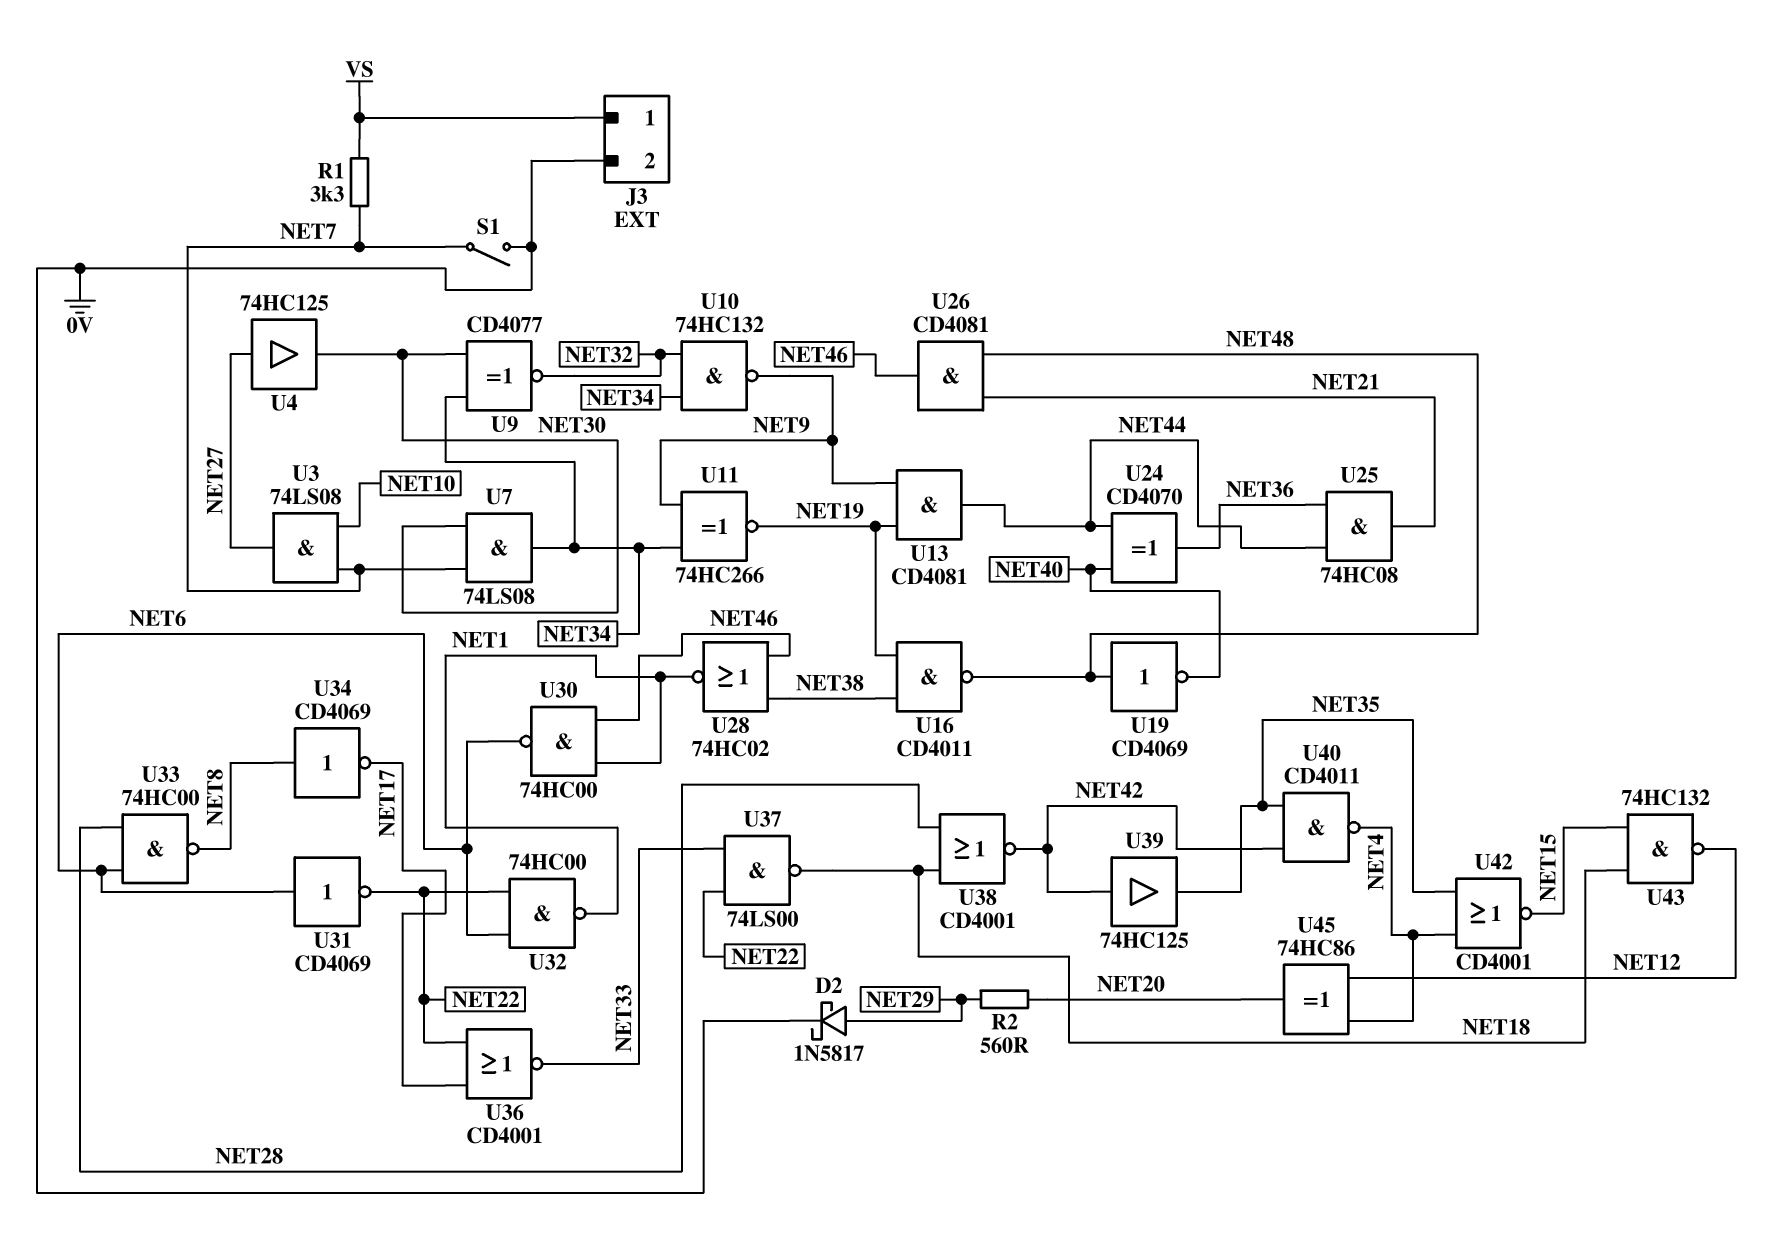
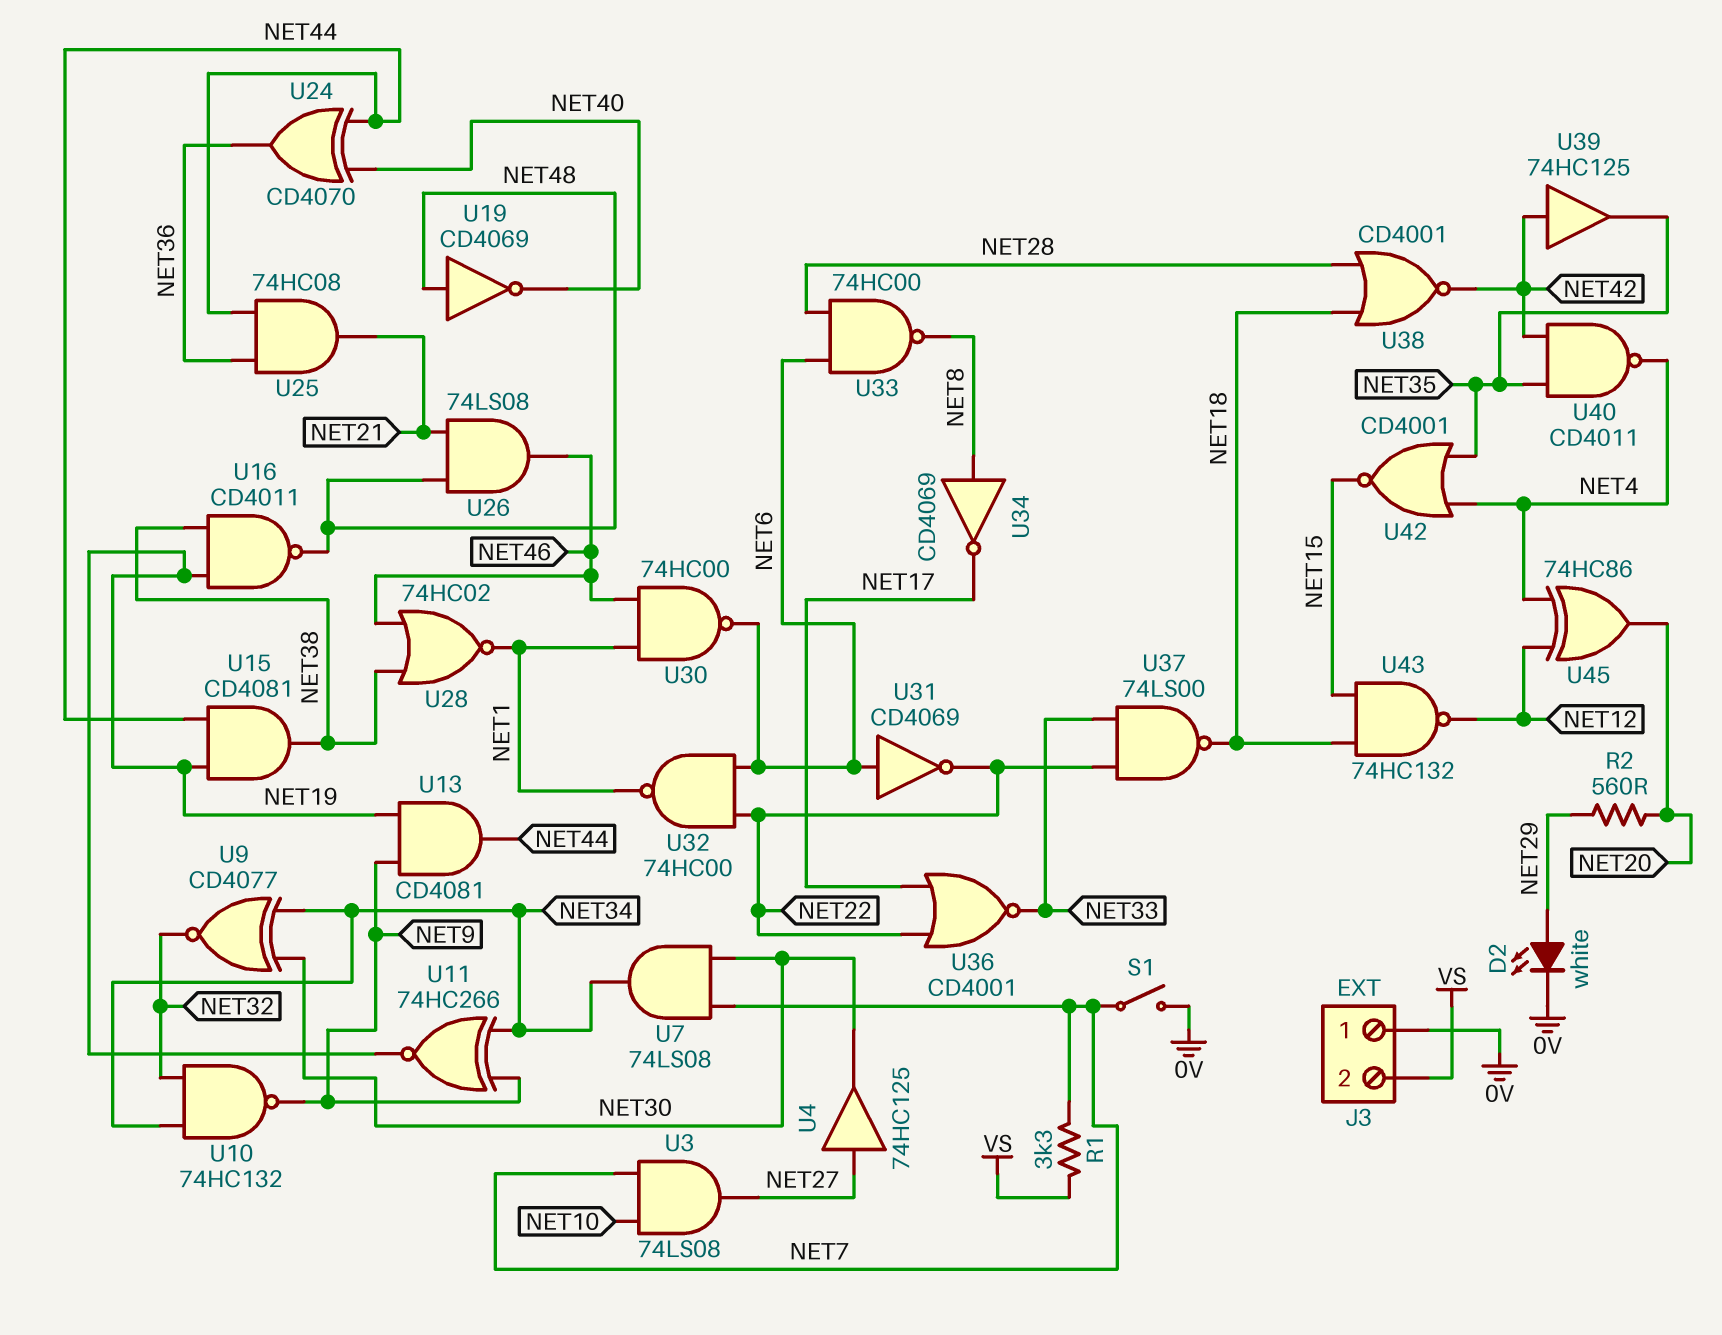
D2: schottky 1N5817 (A NET29, K 0V) -> LED white (A NET29, K 0V)
J3 pin 1: VS -> 0V
J3 pin 2: 0V -> VS
U15: none -> AND CD4081 (in NET19, in NET44, out NET38)
U26: AND CD4081 (in NET21, in NET48, out NET46) -> AND 74LS08 (in NET21, in NET48, out NET46)

